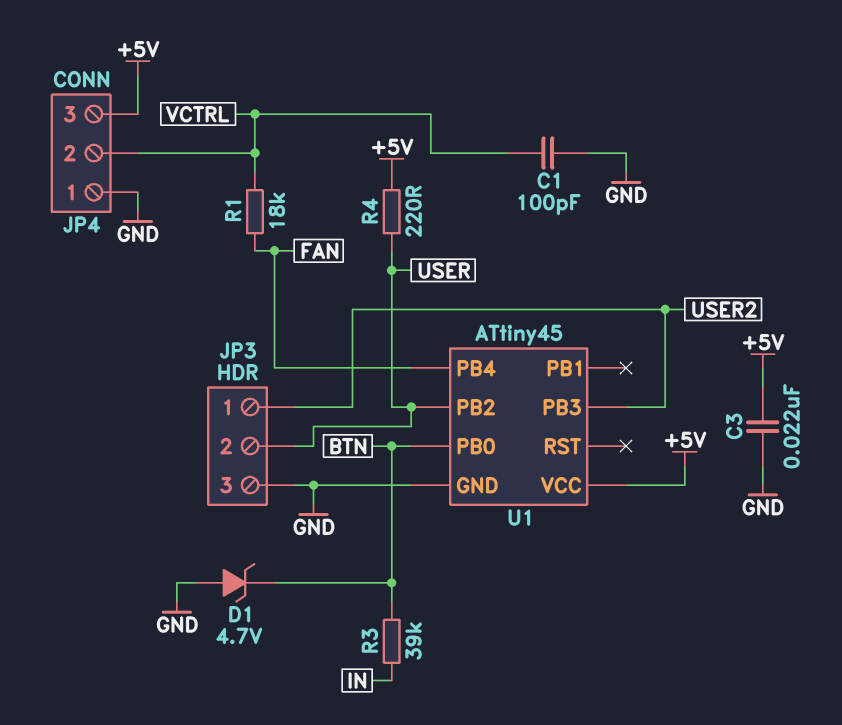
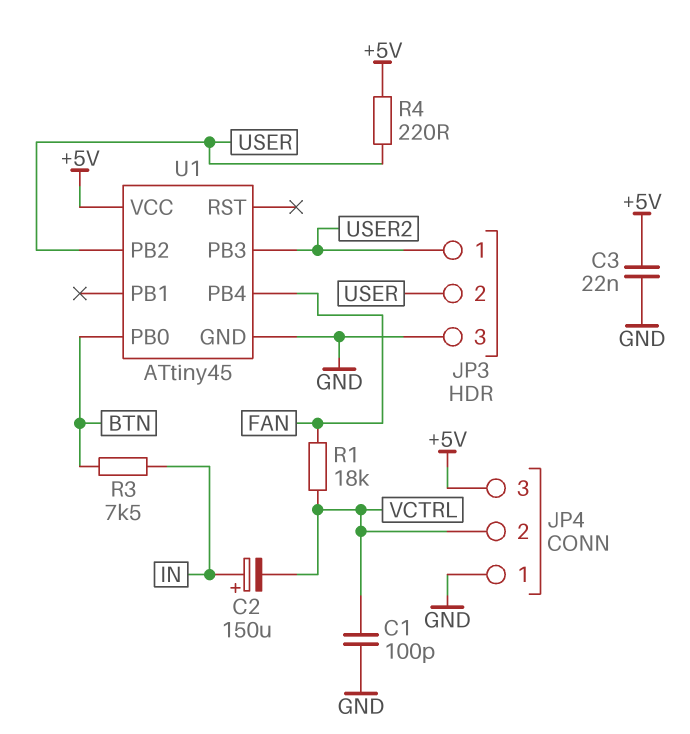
C2: none -> 150uF (plus IN, minus VCTRL)
D1: zener 4.7V (A GND, K BTN) -> none
R3: 39k (BTN, IN) -> 7.5k (BTN, IN)

